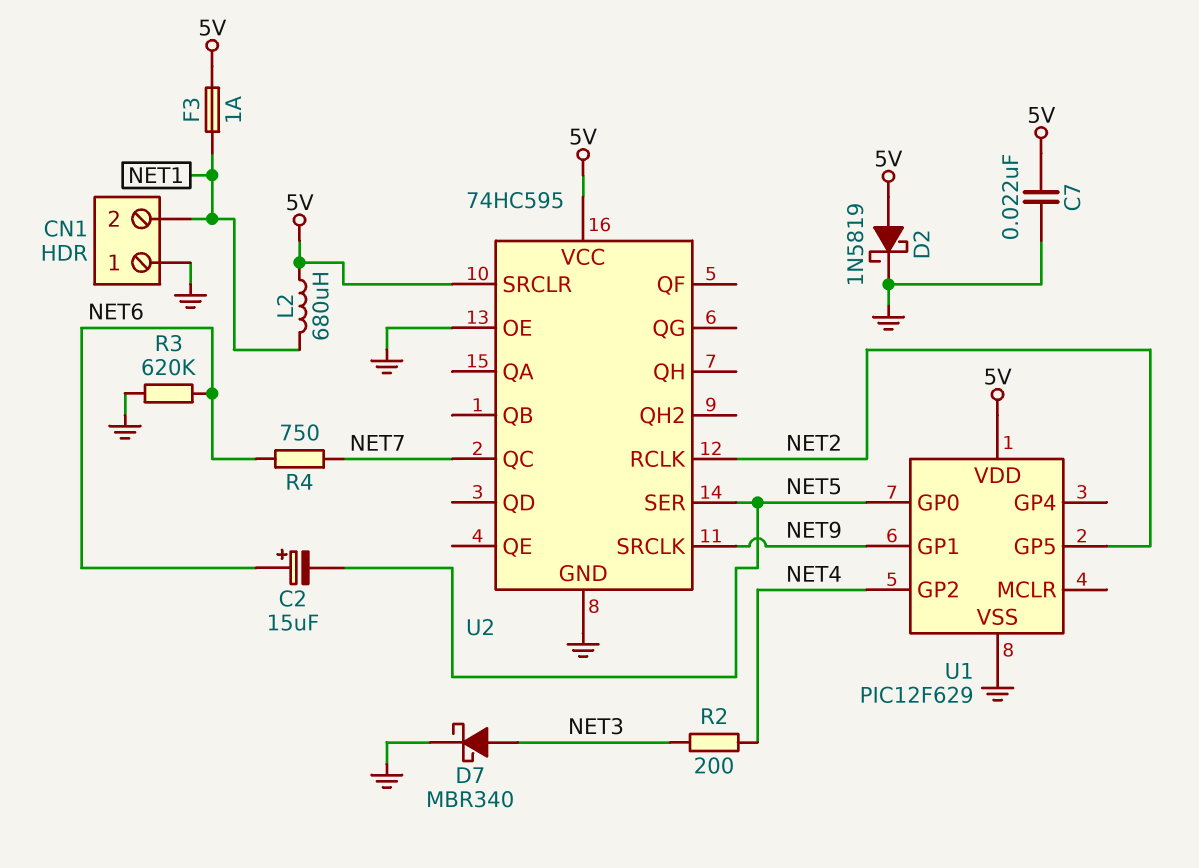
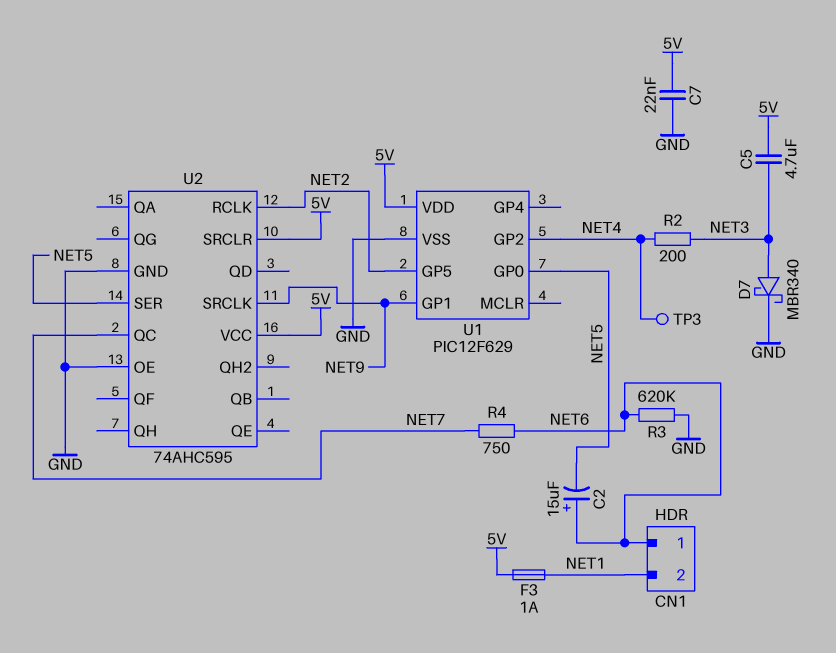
C5: none -> 4.7uF (5V, NET3)
CN1 pin 1: GND -> NET6
D2: schottky 1N5819 (A 5V, K GND) -> none
L2: 680uH (5V, NET1) -> none
TP3: none -> test point (NET4)
U2: 74HC595 -> 74AHC595

